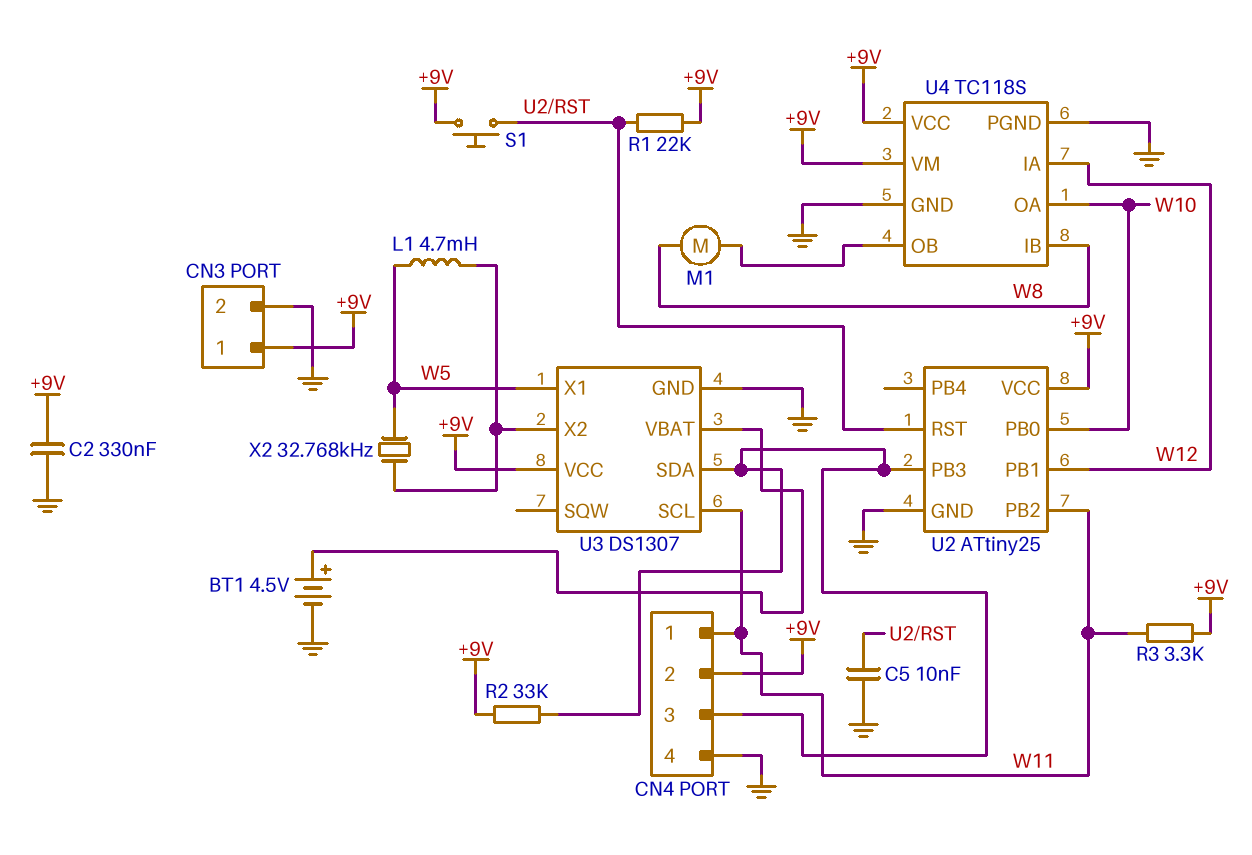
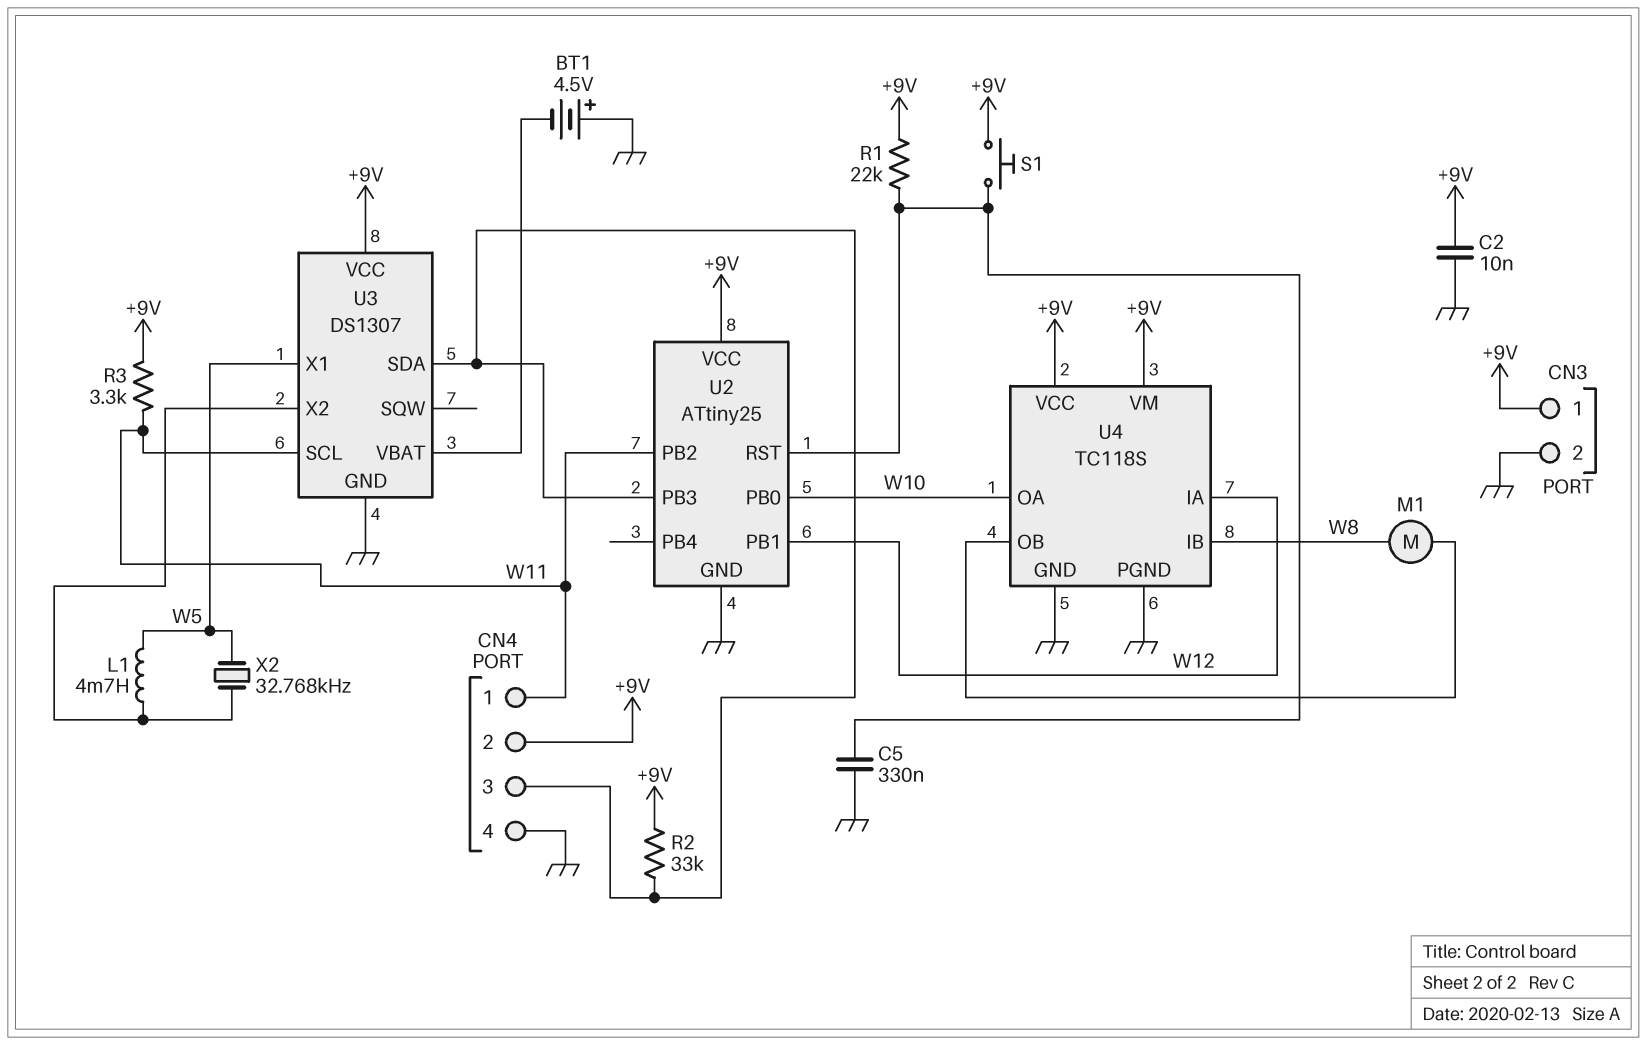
BT1: 4.5V (plus U3/VBAT, minus GND) -> 4.5V (plus GND, minus U3/VBAT)
C2: 330nF (+9V, GND) -> 10nF (+9V, GND)
C5: 10nF (GND, U2/RST) -> 330nF (GND, U2/RST)

